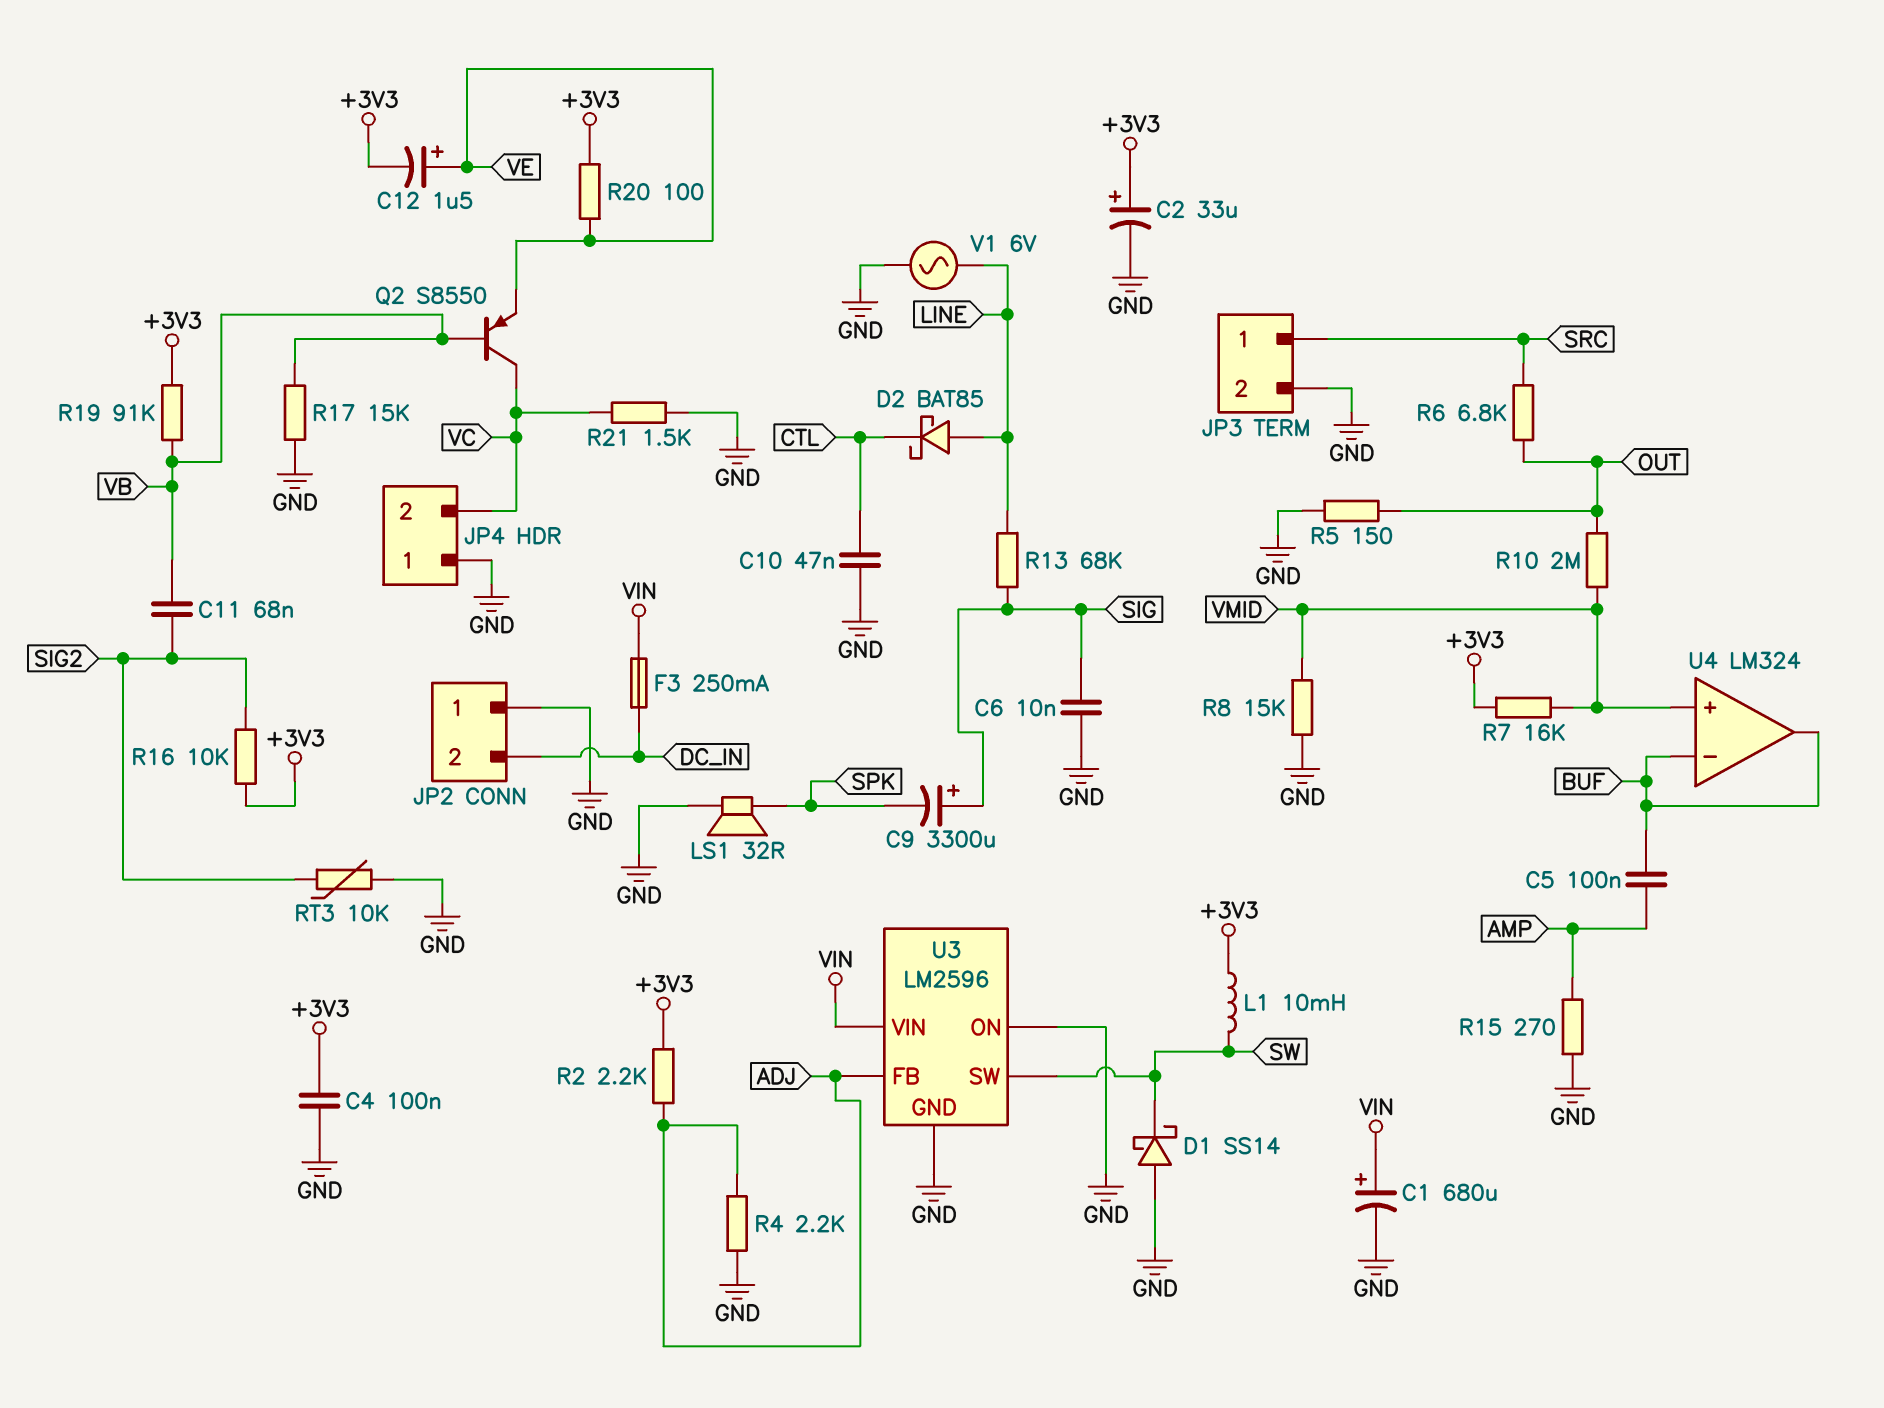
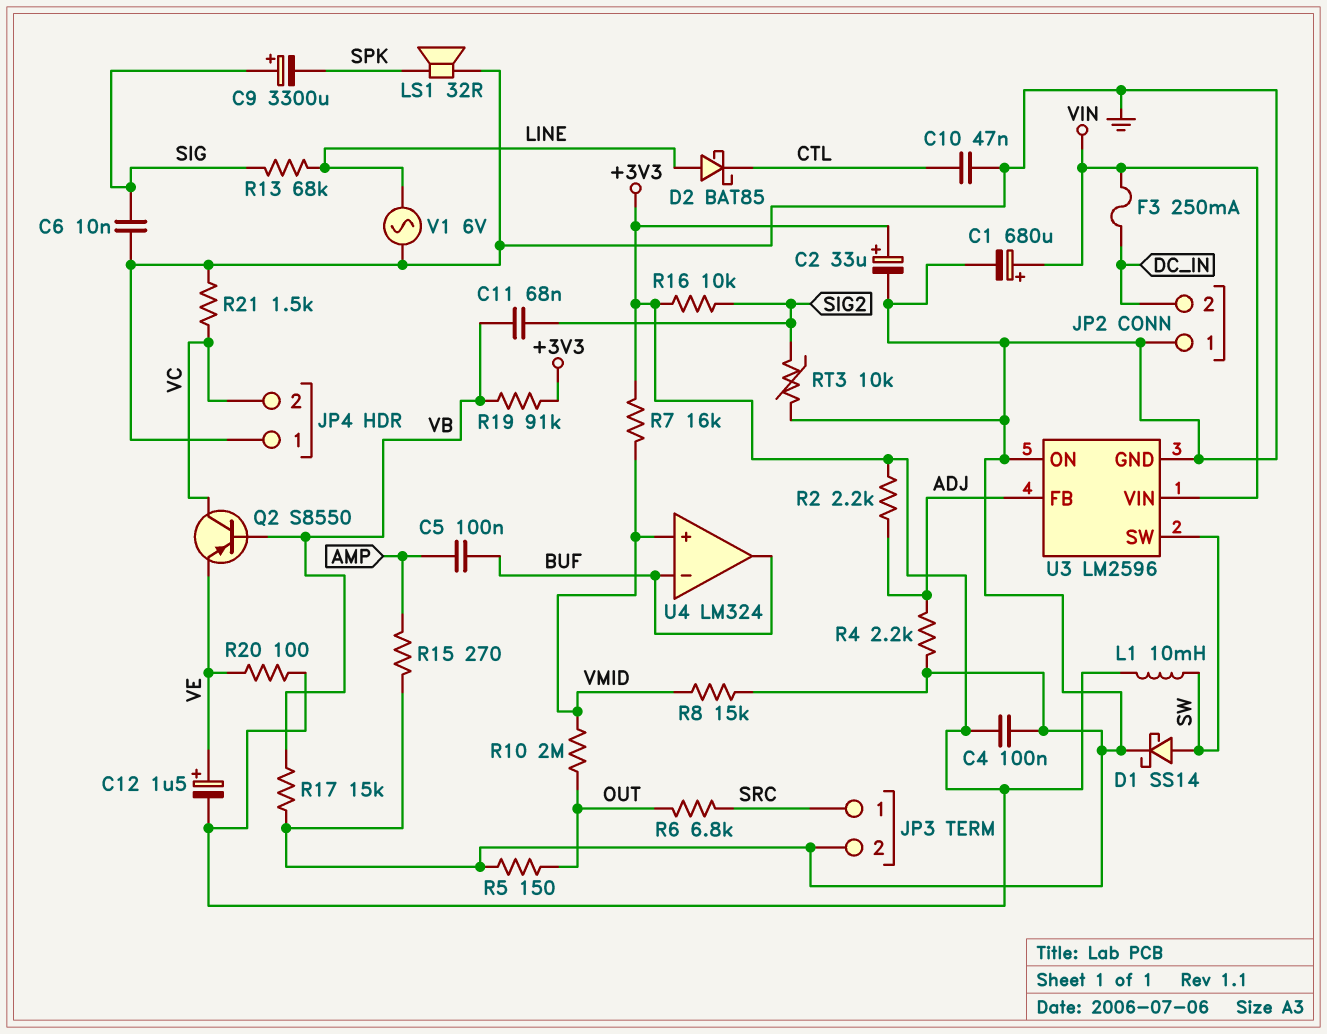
D1: schottky SS14 (A GND, K SW) -> schottky SS14 (A SW, K GND)

